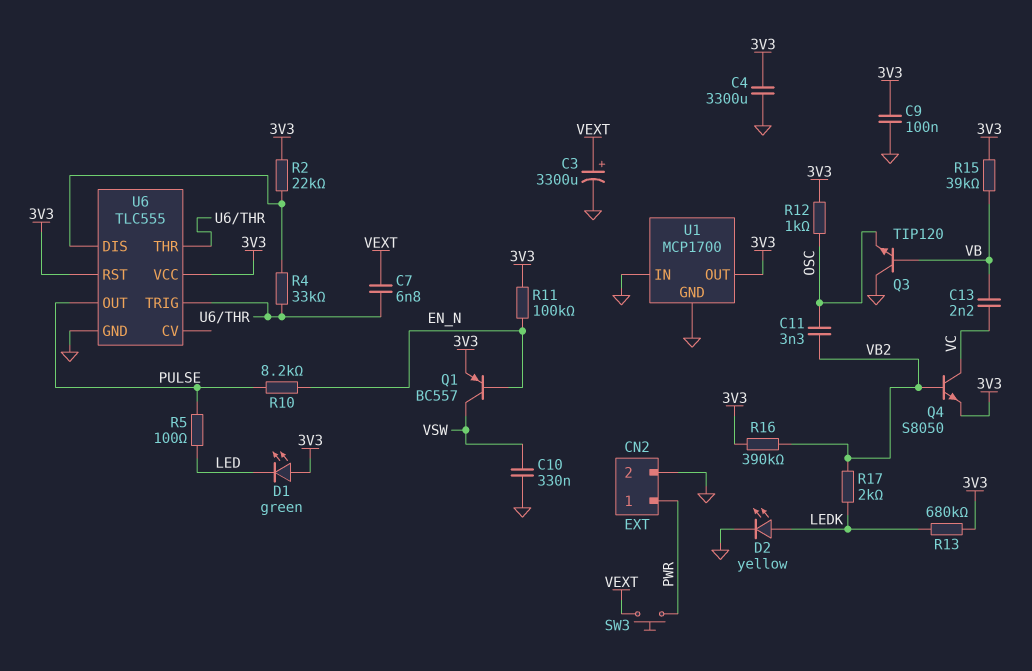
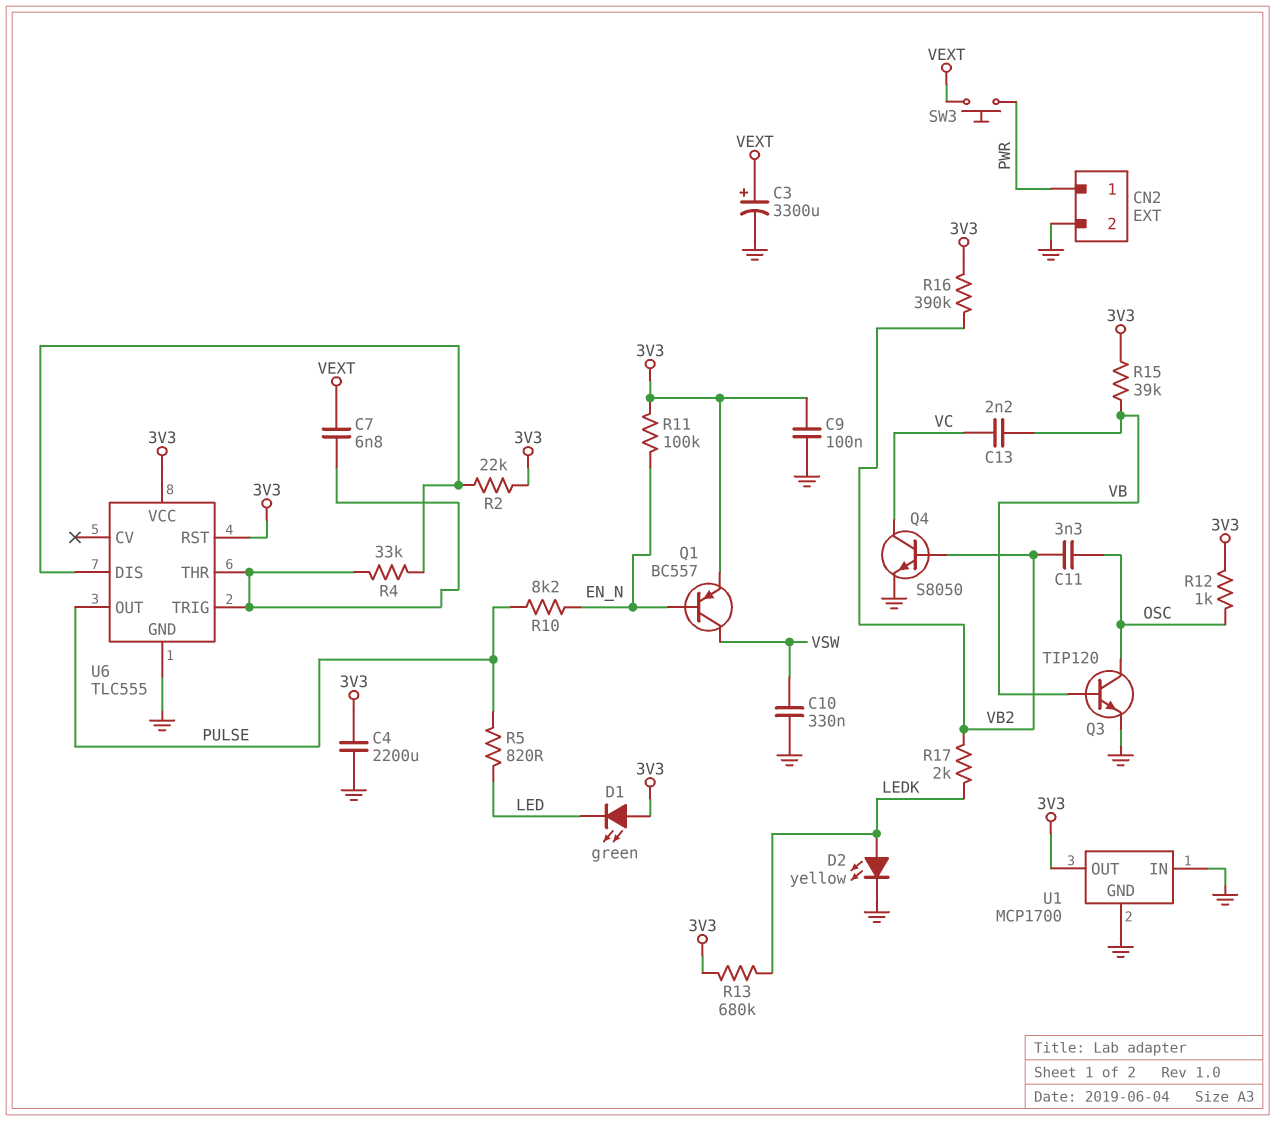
C4: 3300uF (3V3, GND) -> 2200uF (3V3, GND)
Q3: NPN TIP120 (B VB, C GND, E OSC) -> NPN TIP120 (B VB, C OSC, E GND)
Q4: NPN S8050 (B VB2, C VC, E 3V3) -> NPN S8050 (B VB2, C VC, E GND)
R5: 100 (LED, PULSE) -> 820 (LED, PULSE)

